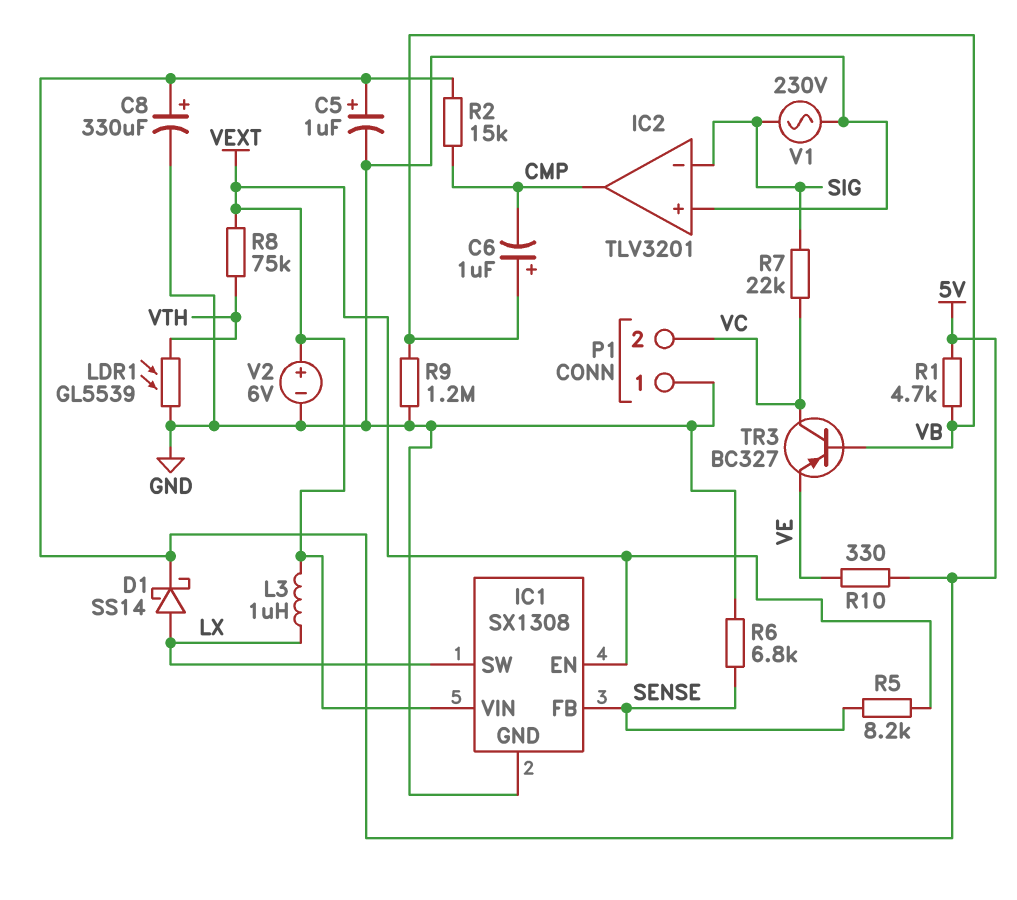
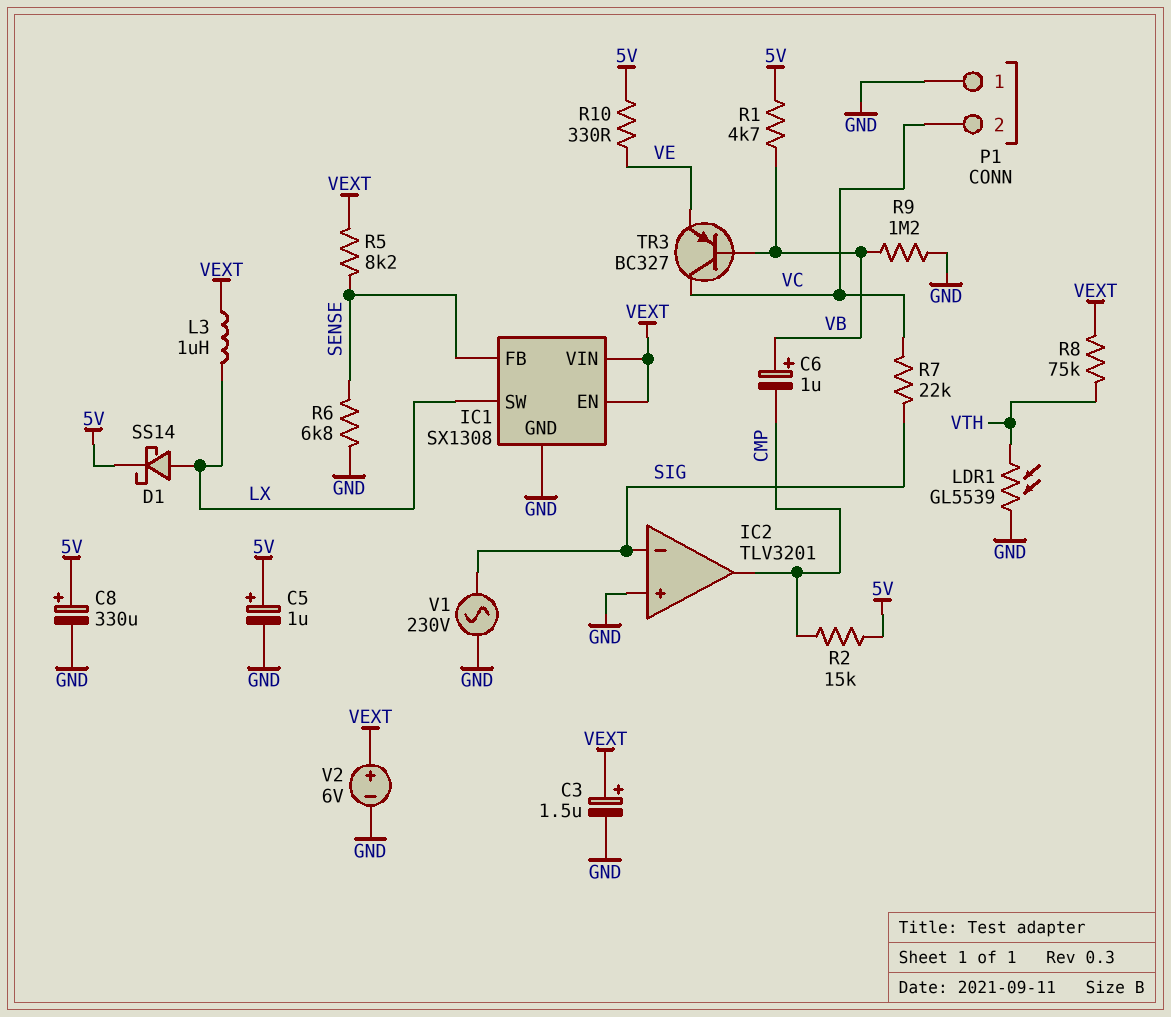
C3: none -> 1.5uF (plus VEXT, minus GND)

